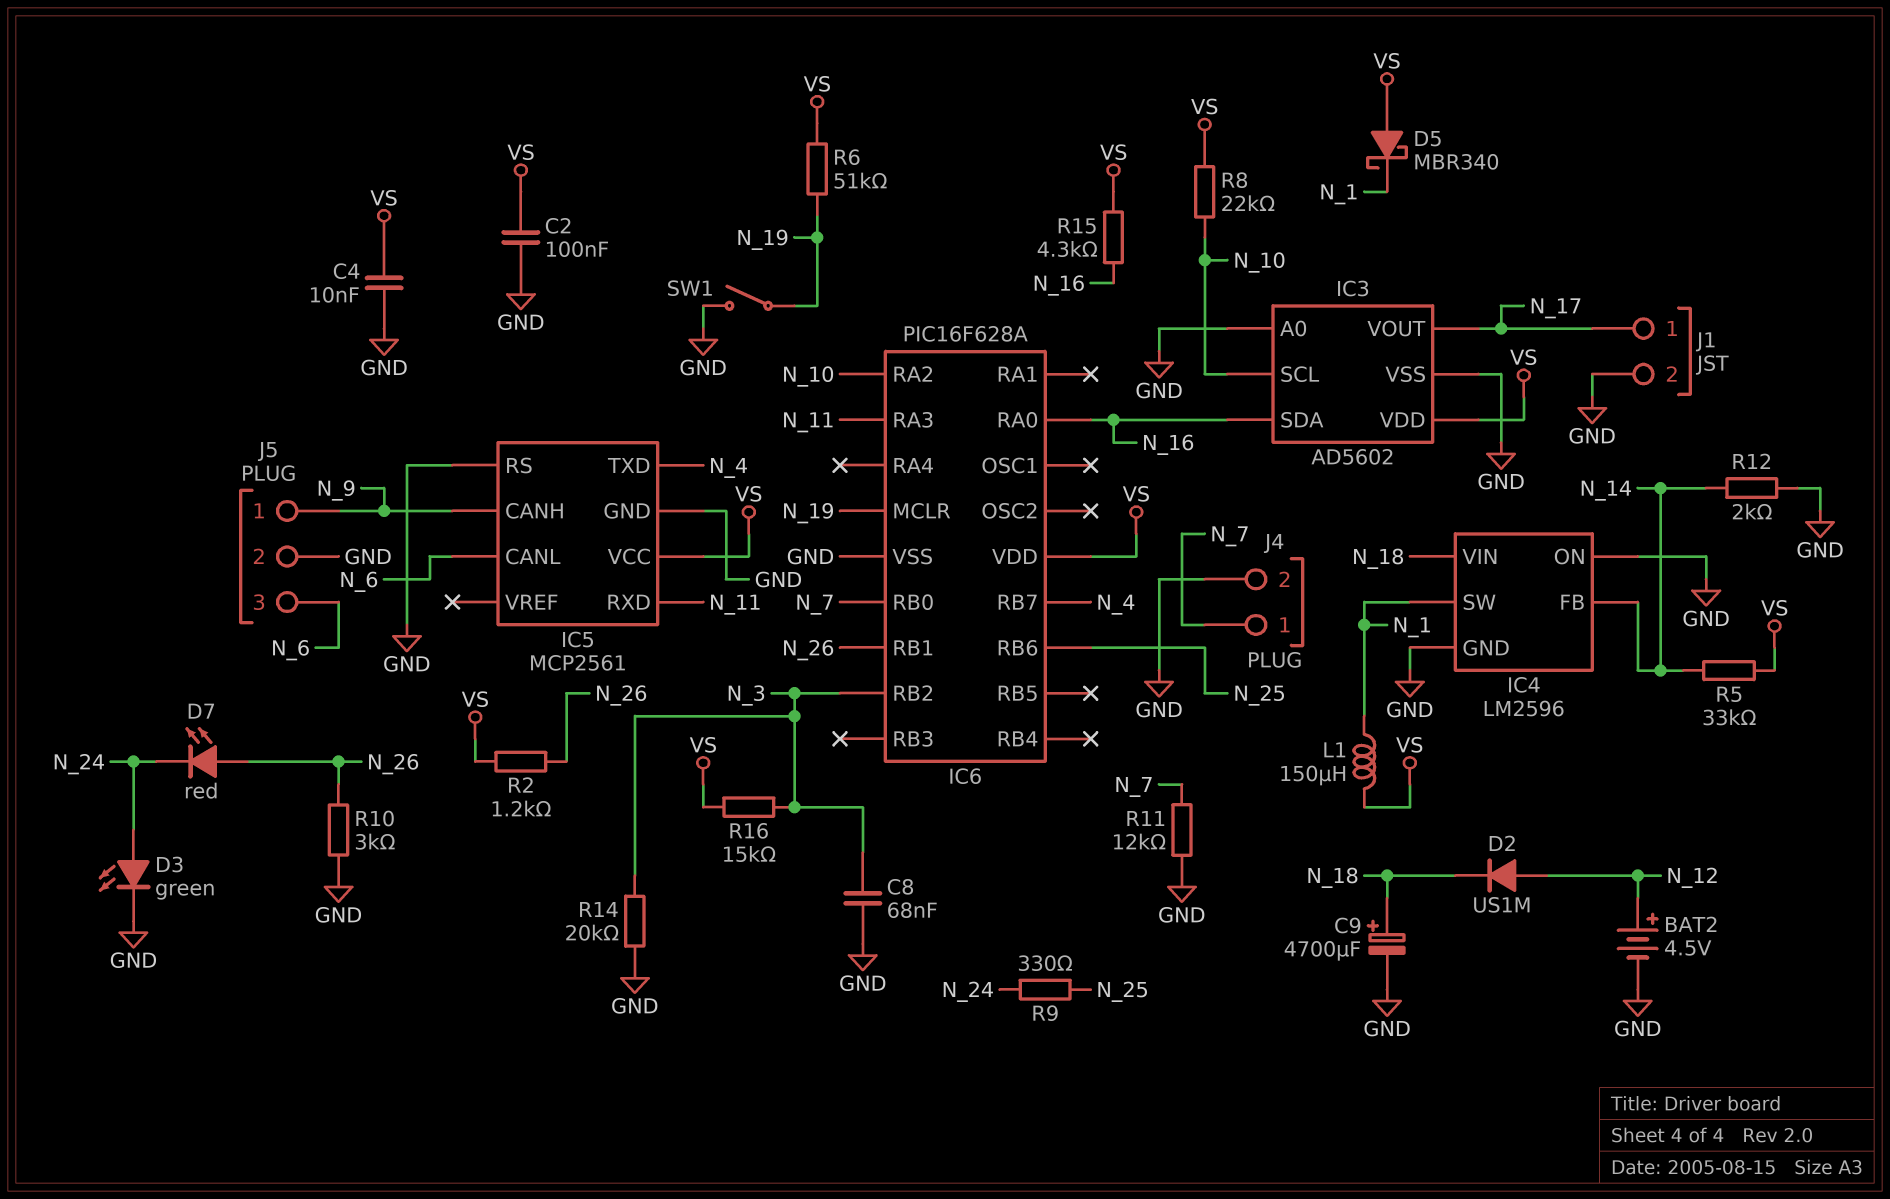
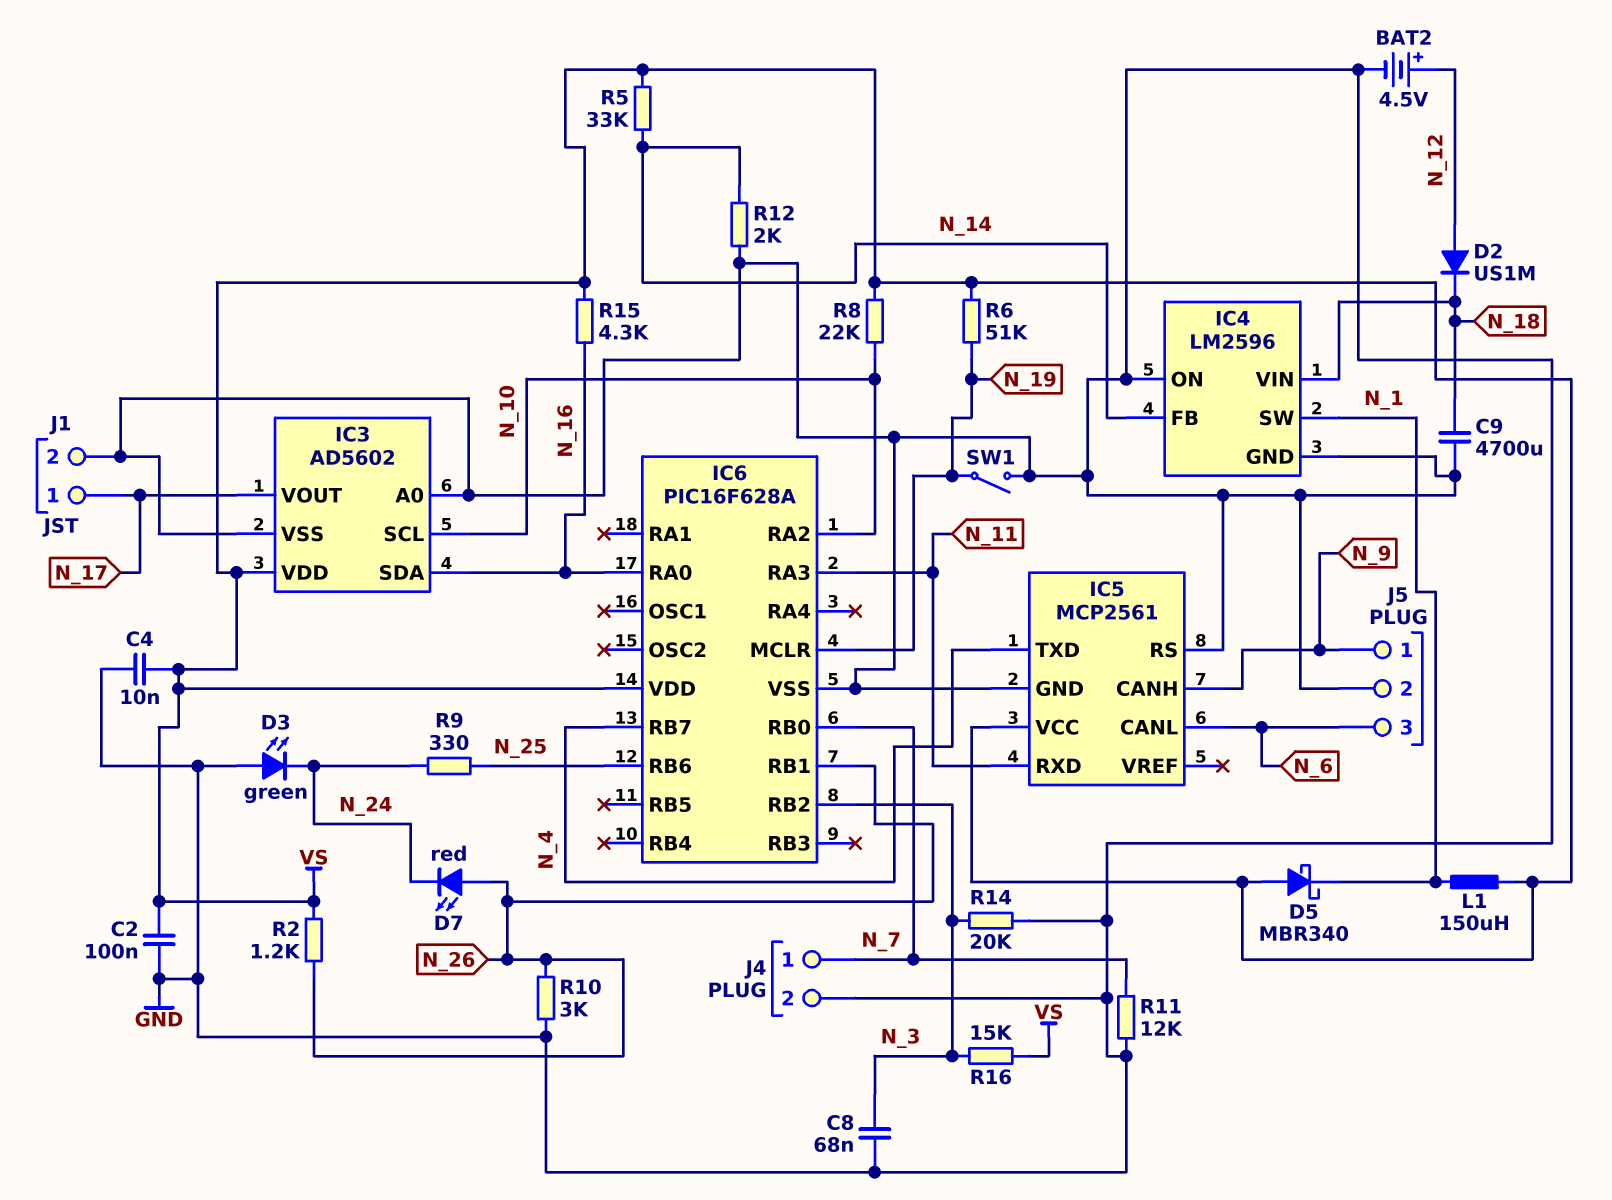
C9: 4700uF (plus N_18, minus GND) -> 4700uF (GND, N_18)
D3: LED green (A N_24, K GND) -> LED green (A GND, K N_24)

